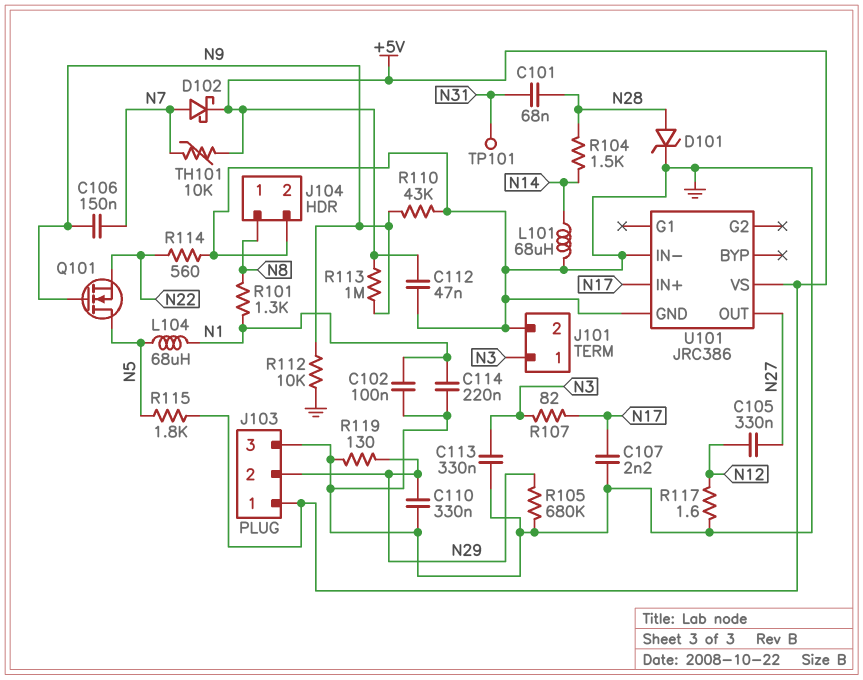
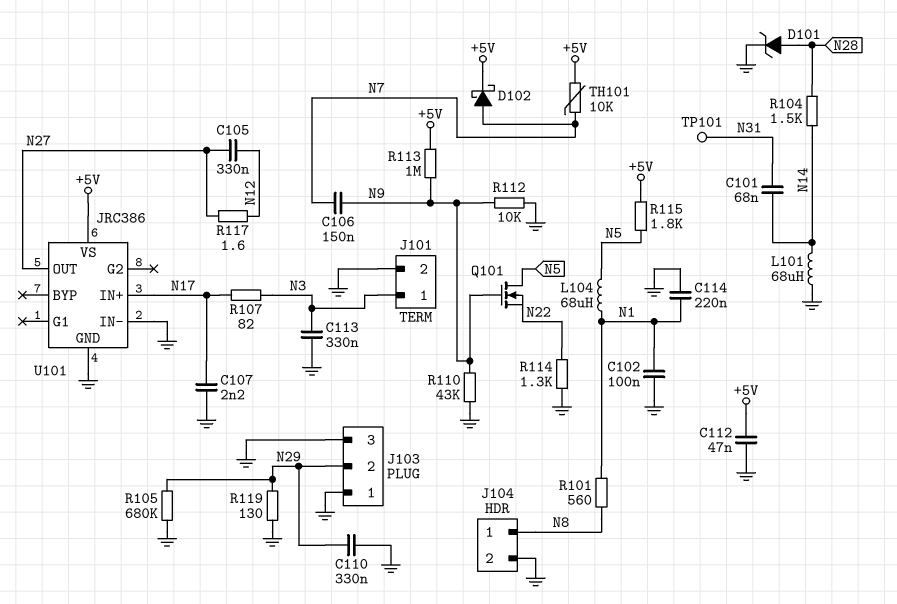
C101: 68nF (N28, N31) -> 68nF (N14, N31)
J103 pin 1: +5V -> GND
R101: 1.3k (N1, N8) -> 560 (N1, N8)
R114: 560 (GND, N22) -> 1.3k (GND, N22)
R117: 1.6 (GND, N12) -> 1.6 (N12, N27)

